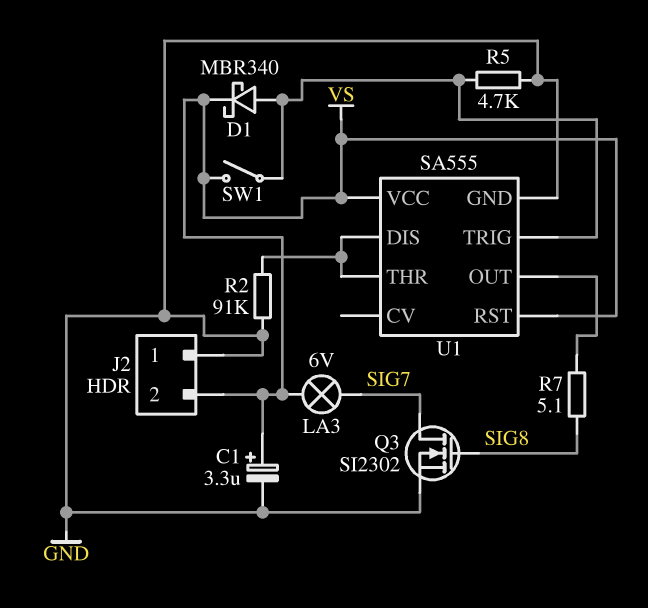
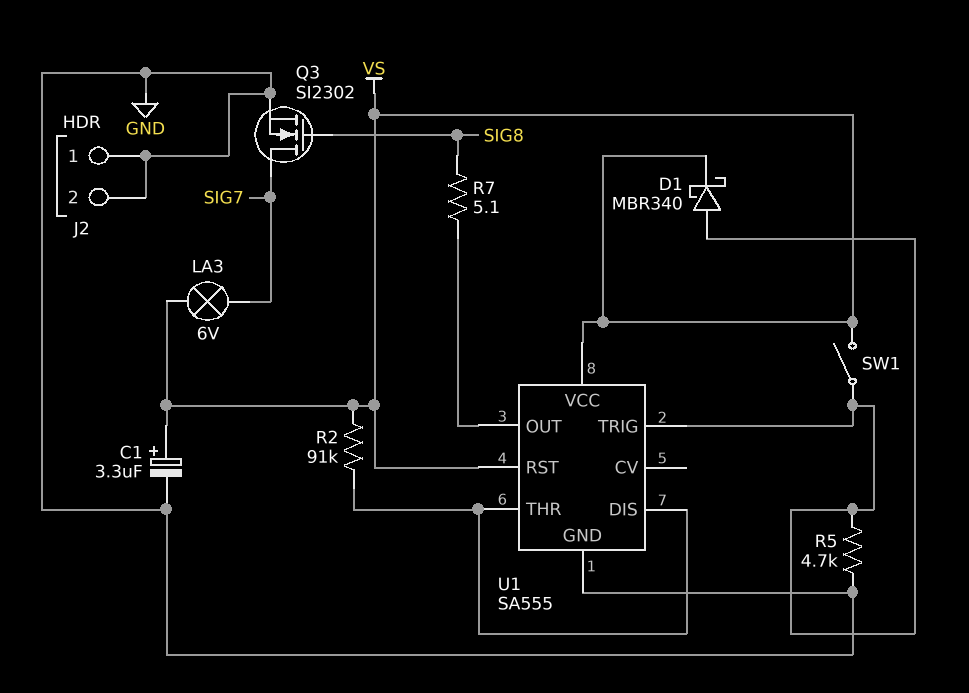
J2 pin 2: VS -> GND
R2: 91k (GND, U1/DIS) -> 91k (U1/DIS, VS)

